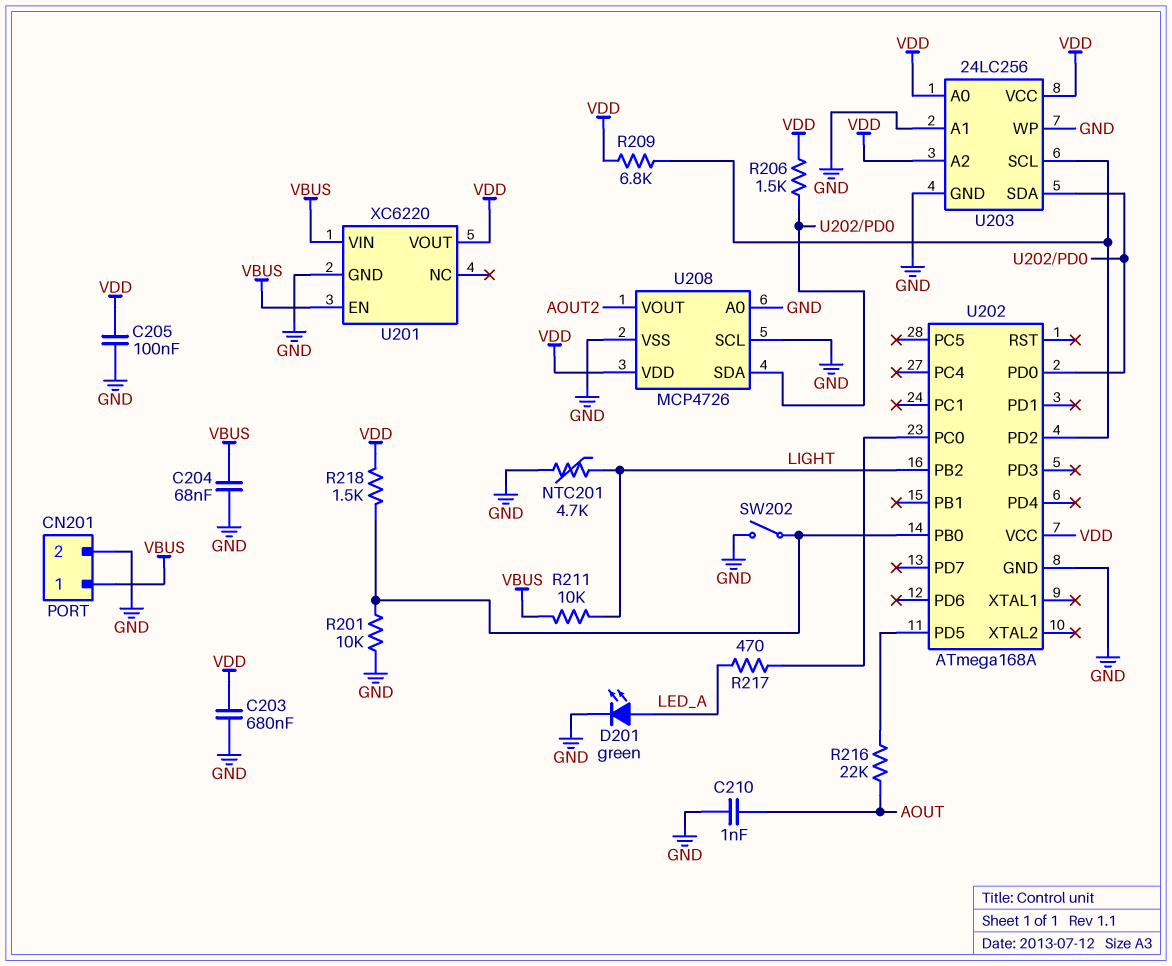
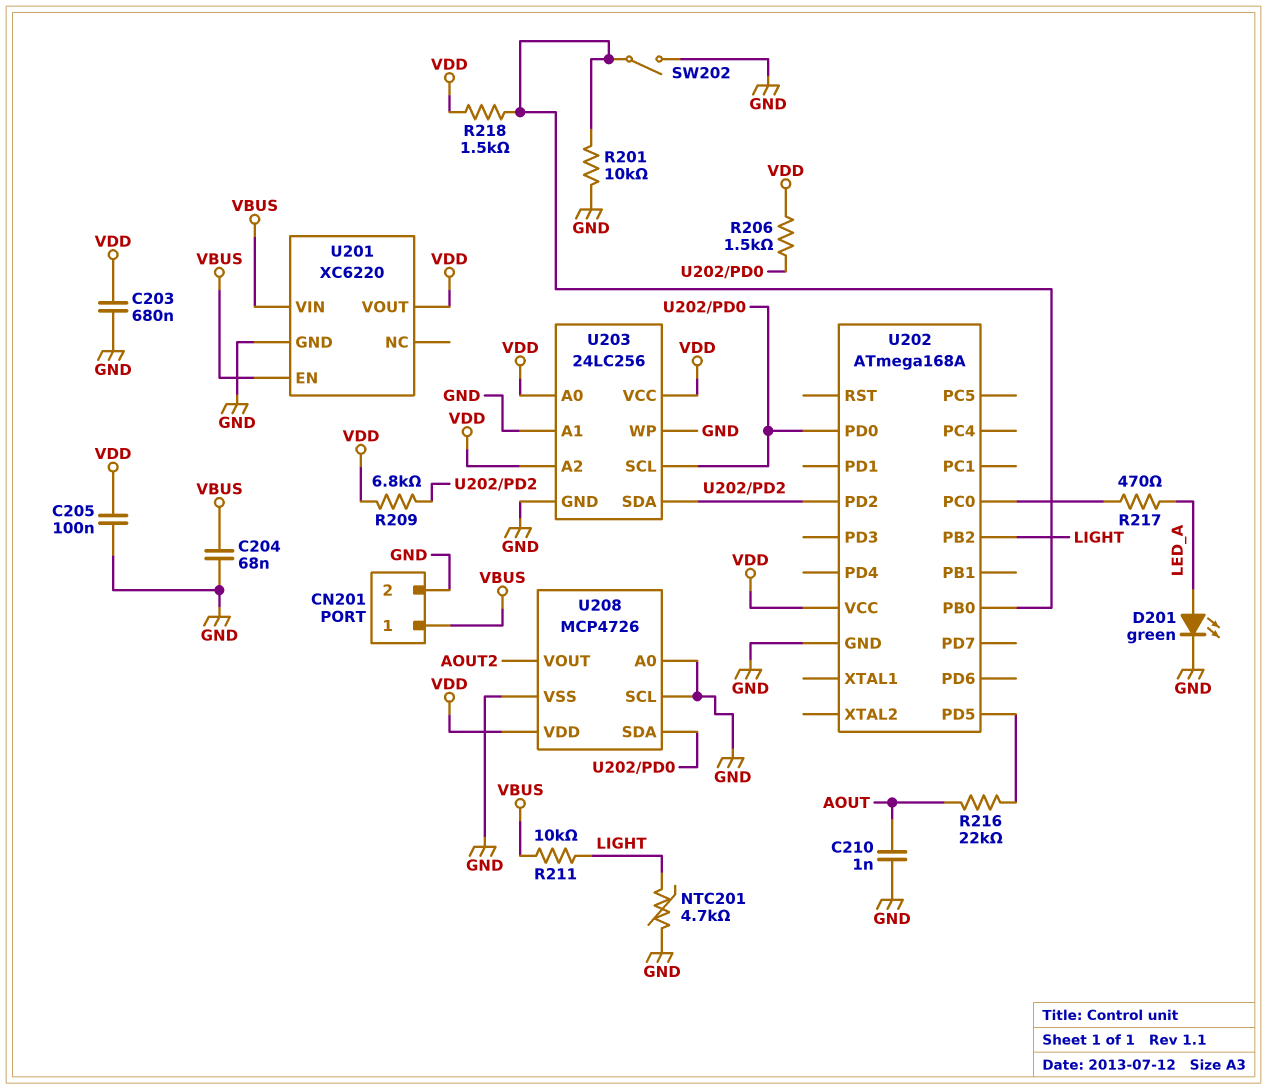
U203 pin SCL: U202/PD2 -> U202/PD0
U203 pin SDA: U202/PD0 -> U202/PD2

